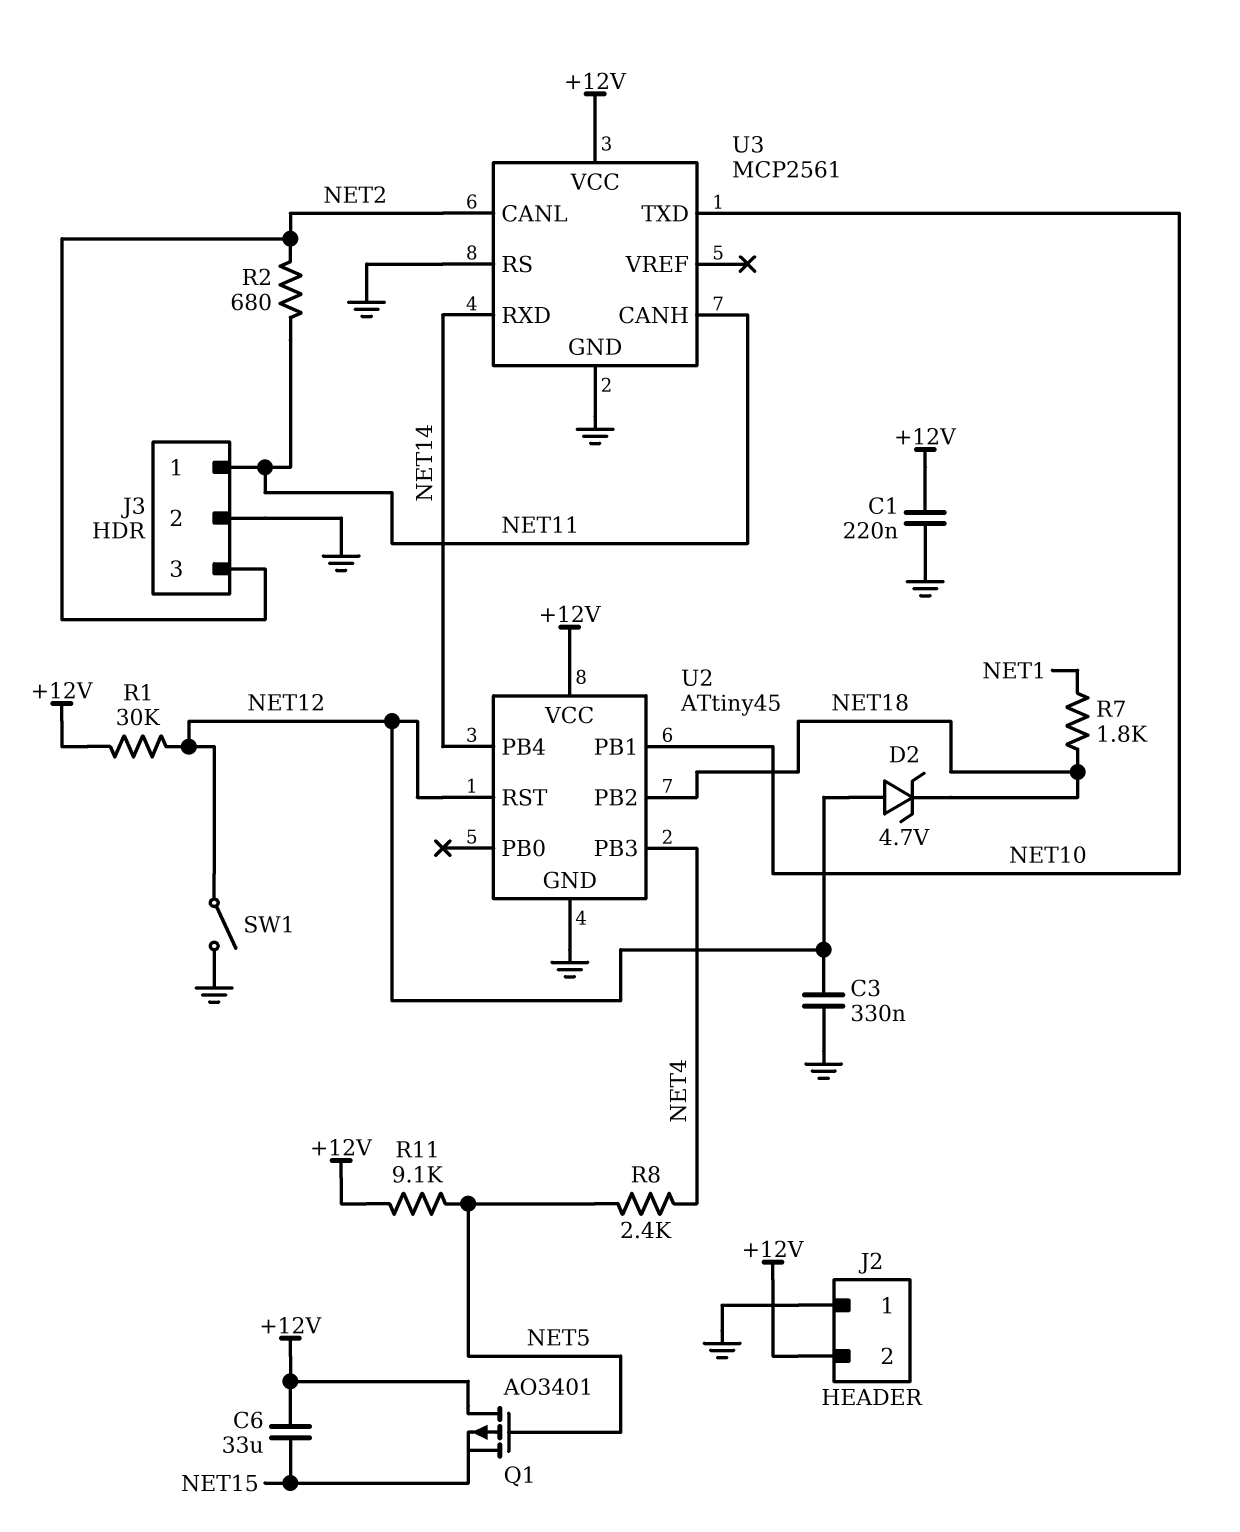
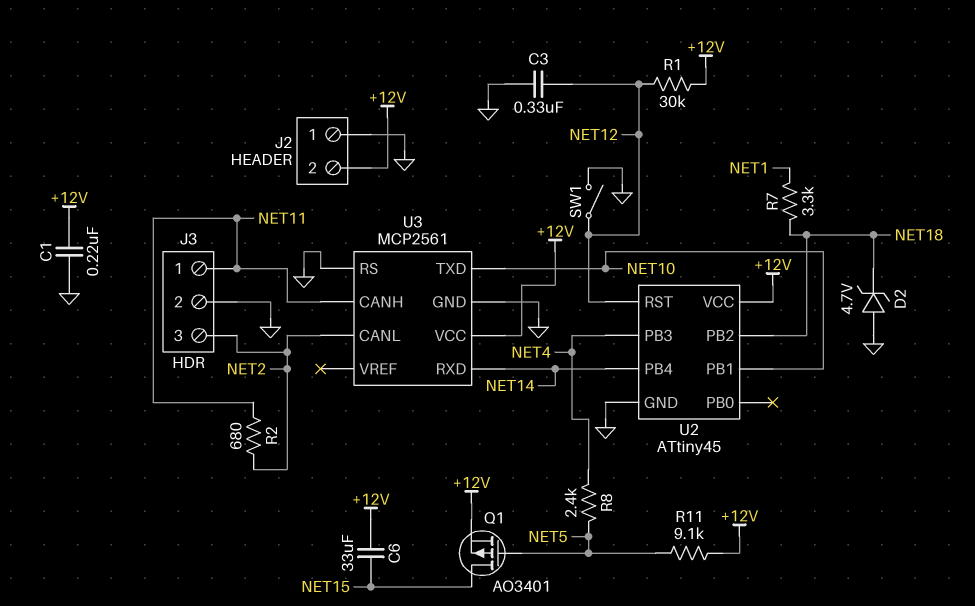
D2: zener 4.7V (A NET12, K NET18) -> zener 4.7V (A GND, K NET18)
Q1: PMOS AO3401 (G NET5, D +12V, S NET15) -> PMOS AO3401 (G NET5, D NET15, S +12V)
R7: 1.8k (NET1, NET18) -> 3.3k (NET1, NET18)

